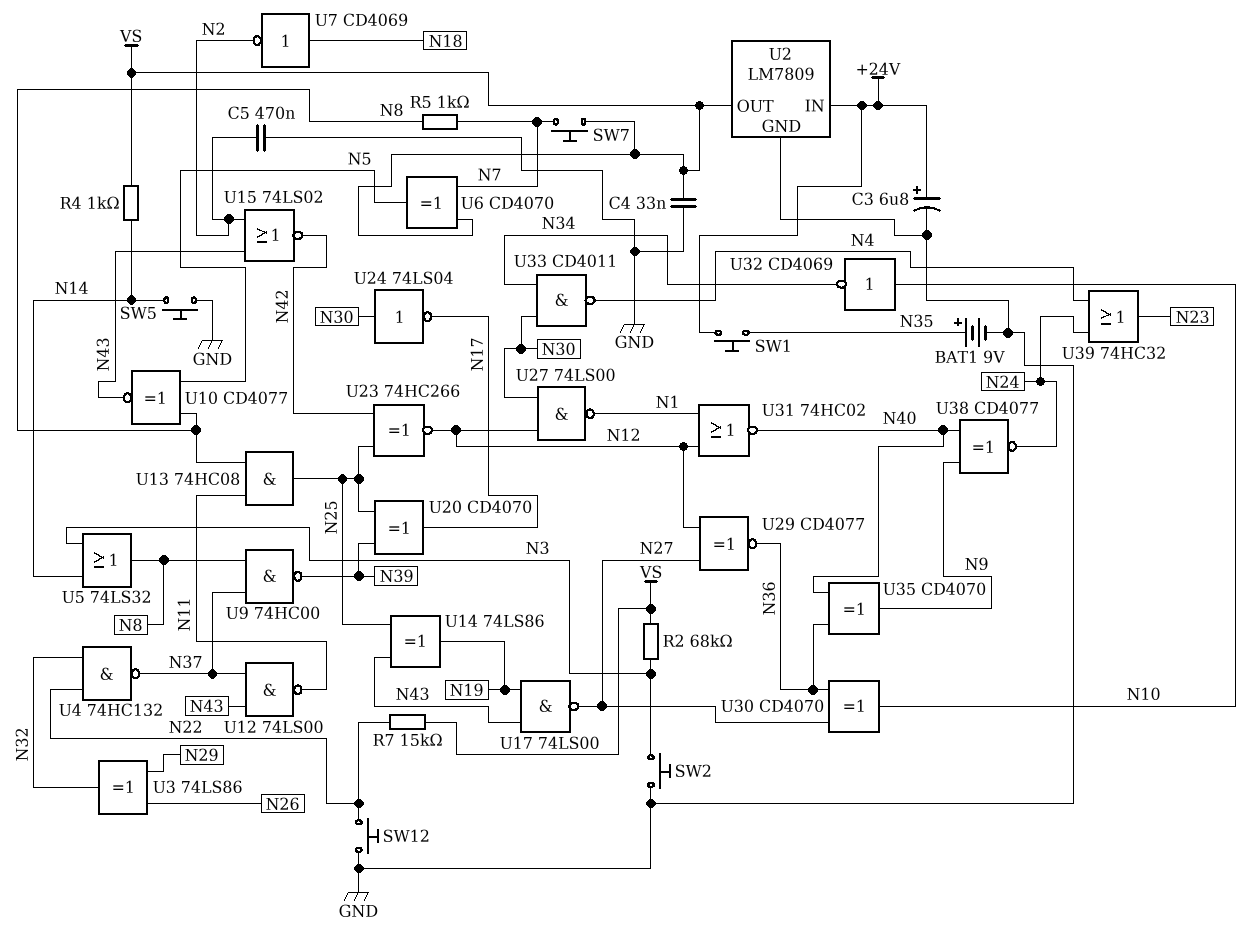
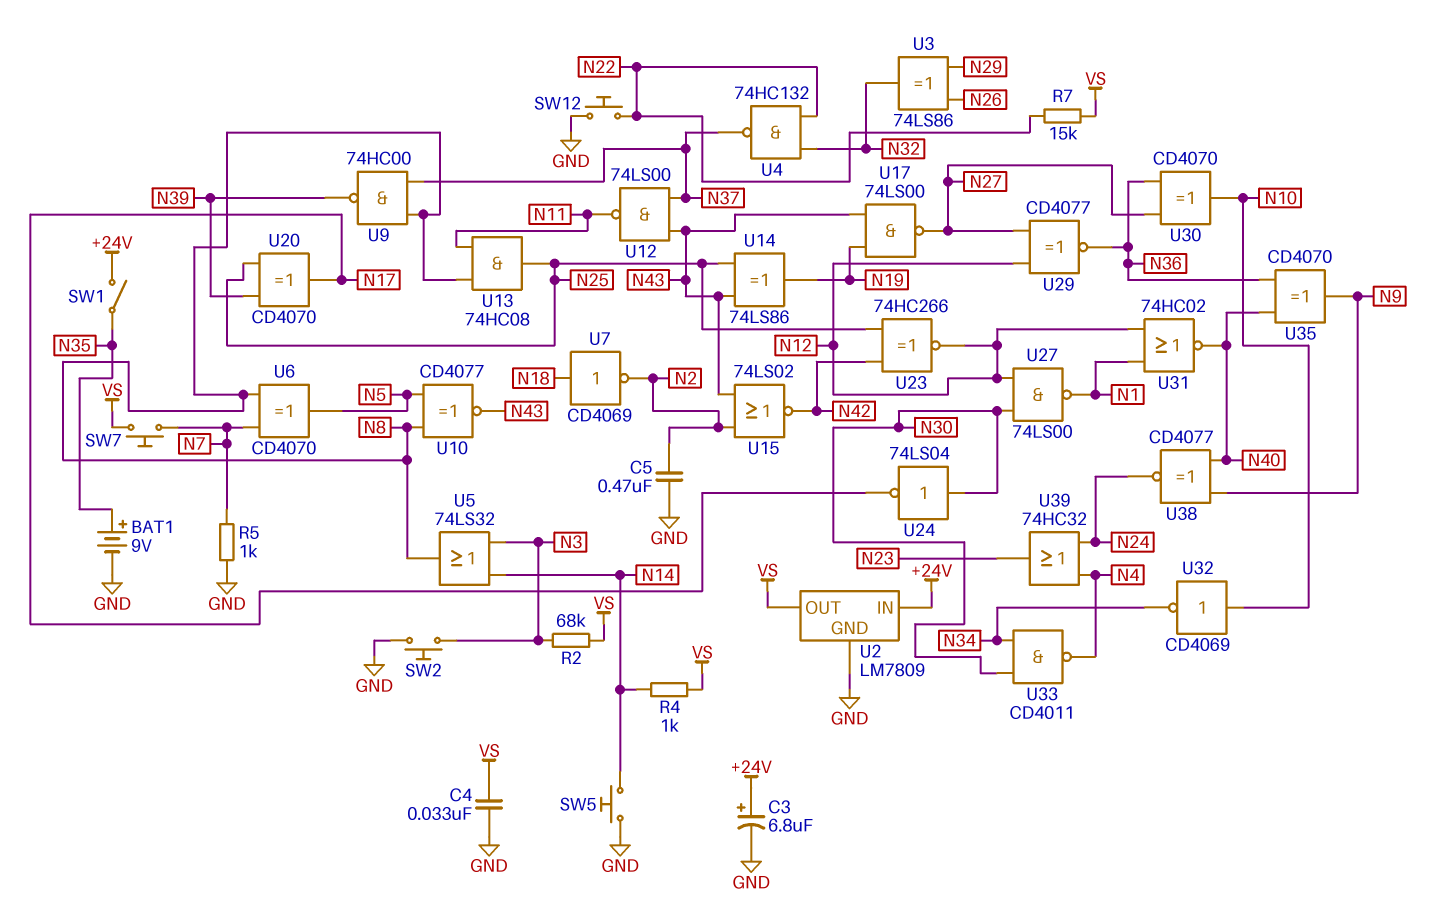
R5: 1k (N7, N8) -> 1k (GND, N7)
SW1: button (+24V, N35) -> switch (+24V, N35)
U6: XOR CD4070 (in N7, in VS, out N5) -> XOR CD4070 (in N7, in N8, out N5)

